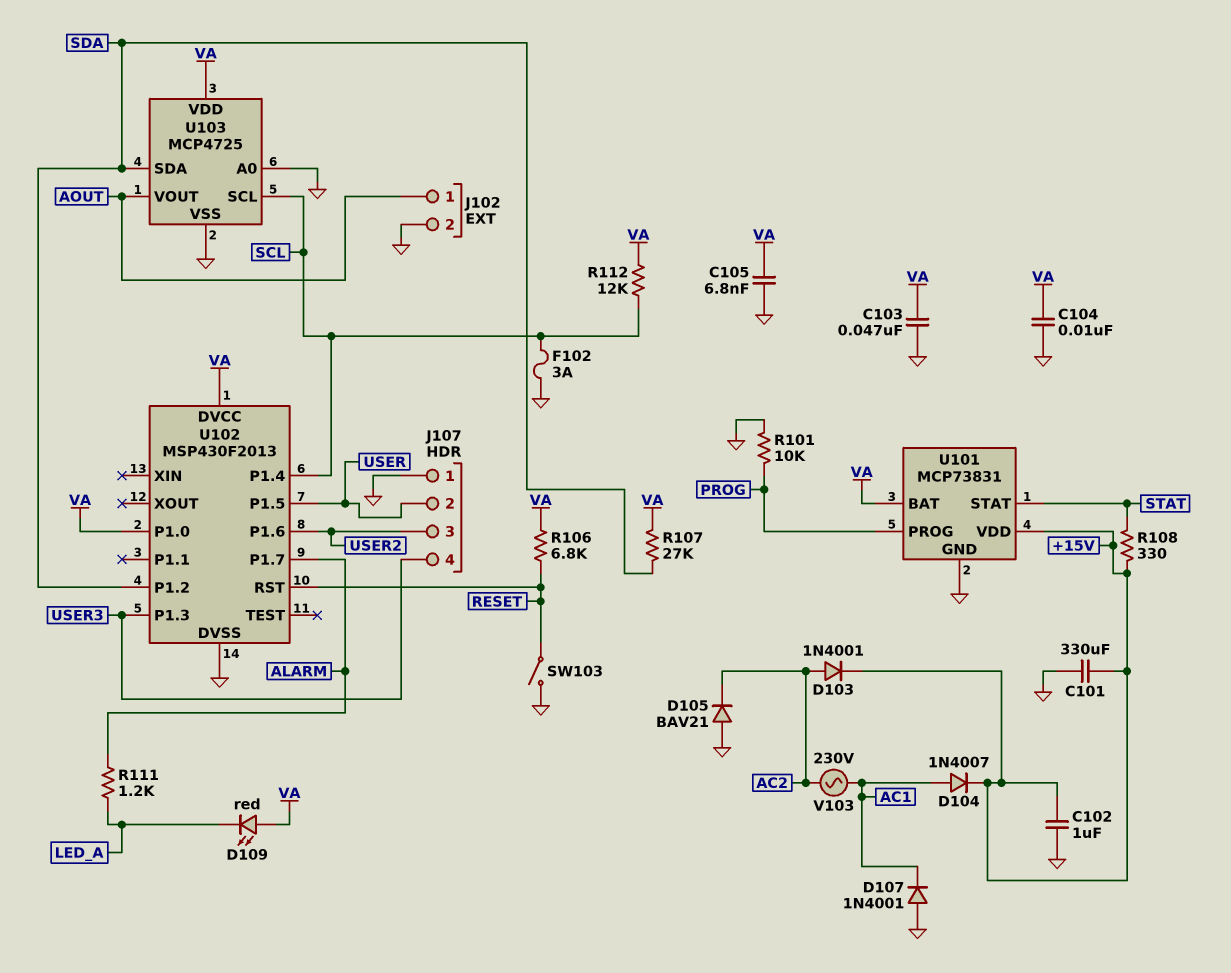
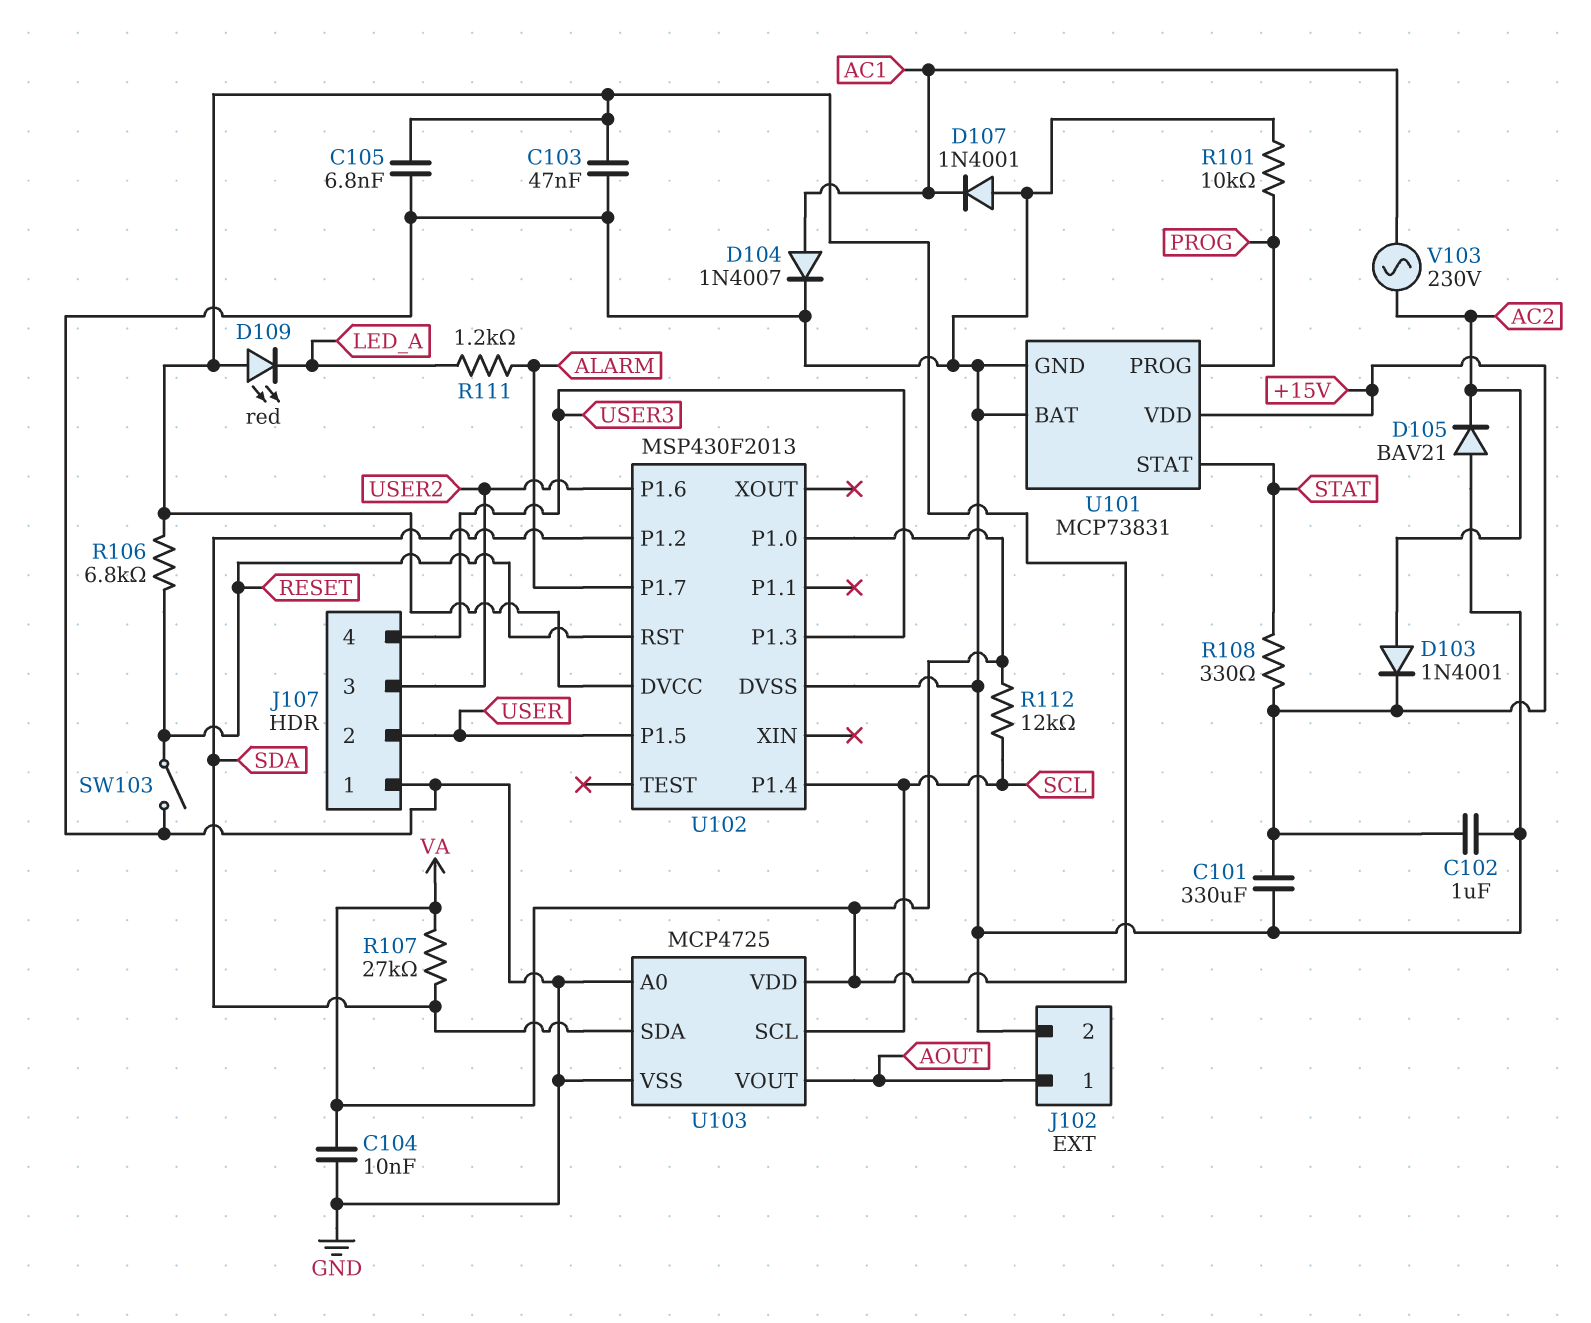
D104: diode 1N4007 (A AC1, K +15V) -> diode 1N4007 (A AC1, K GND)
F102: 3A (GND, SCL) -> none
U101 pin BAT: VA -> GND

